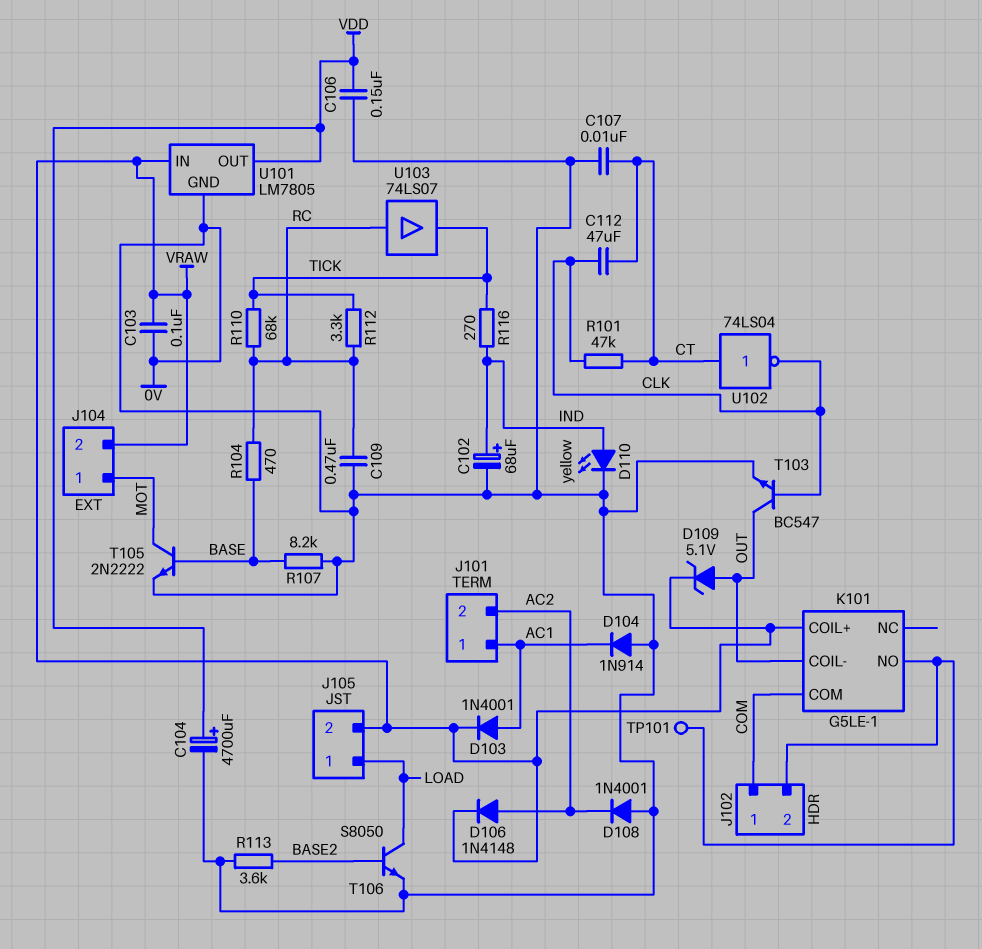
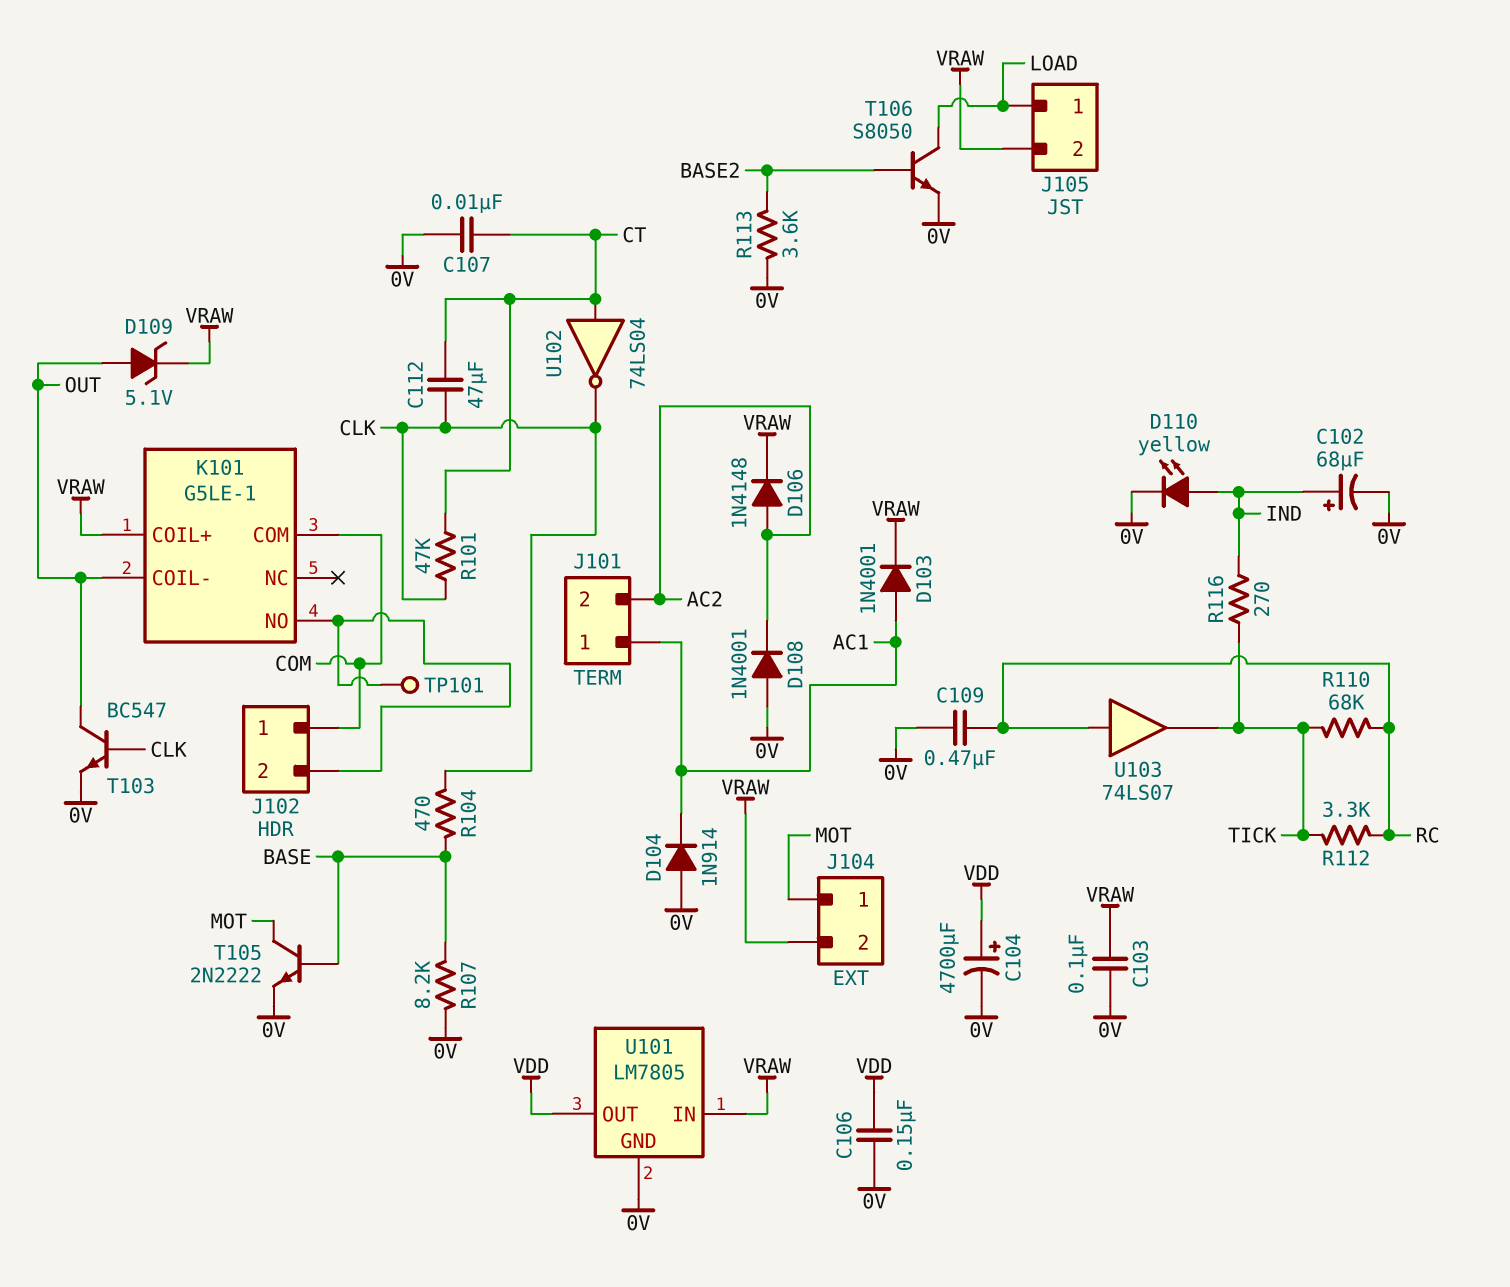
R104: 470 (BASE, RC) -> 470 (BASE, CLK)

